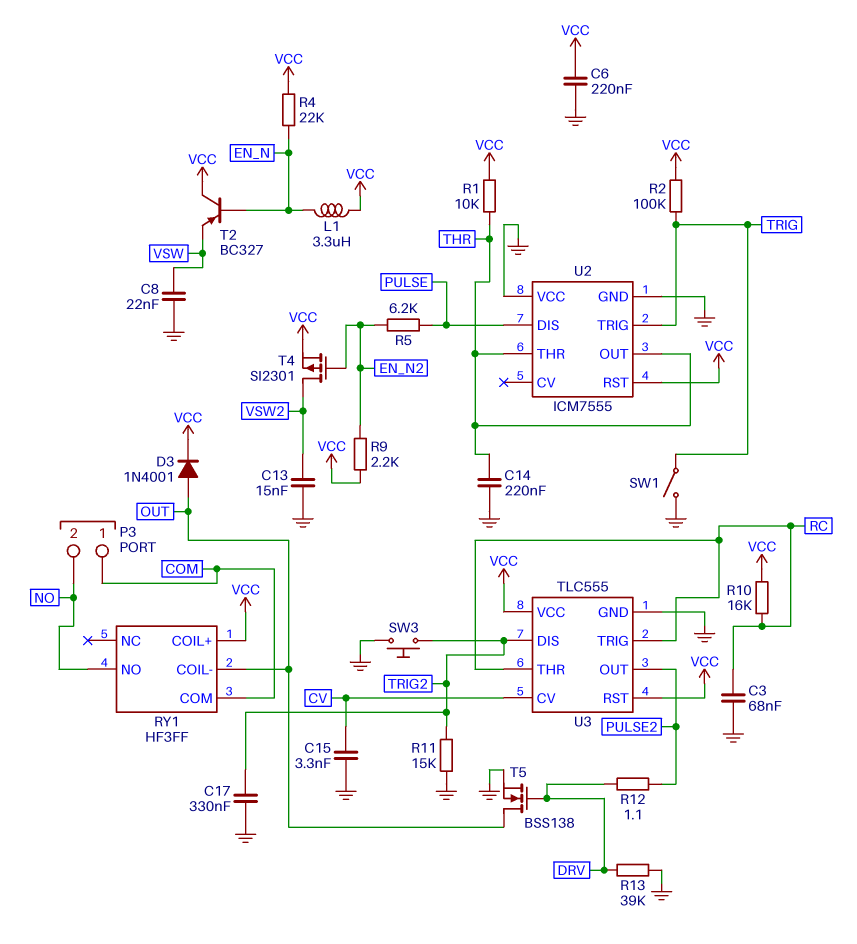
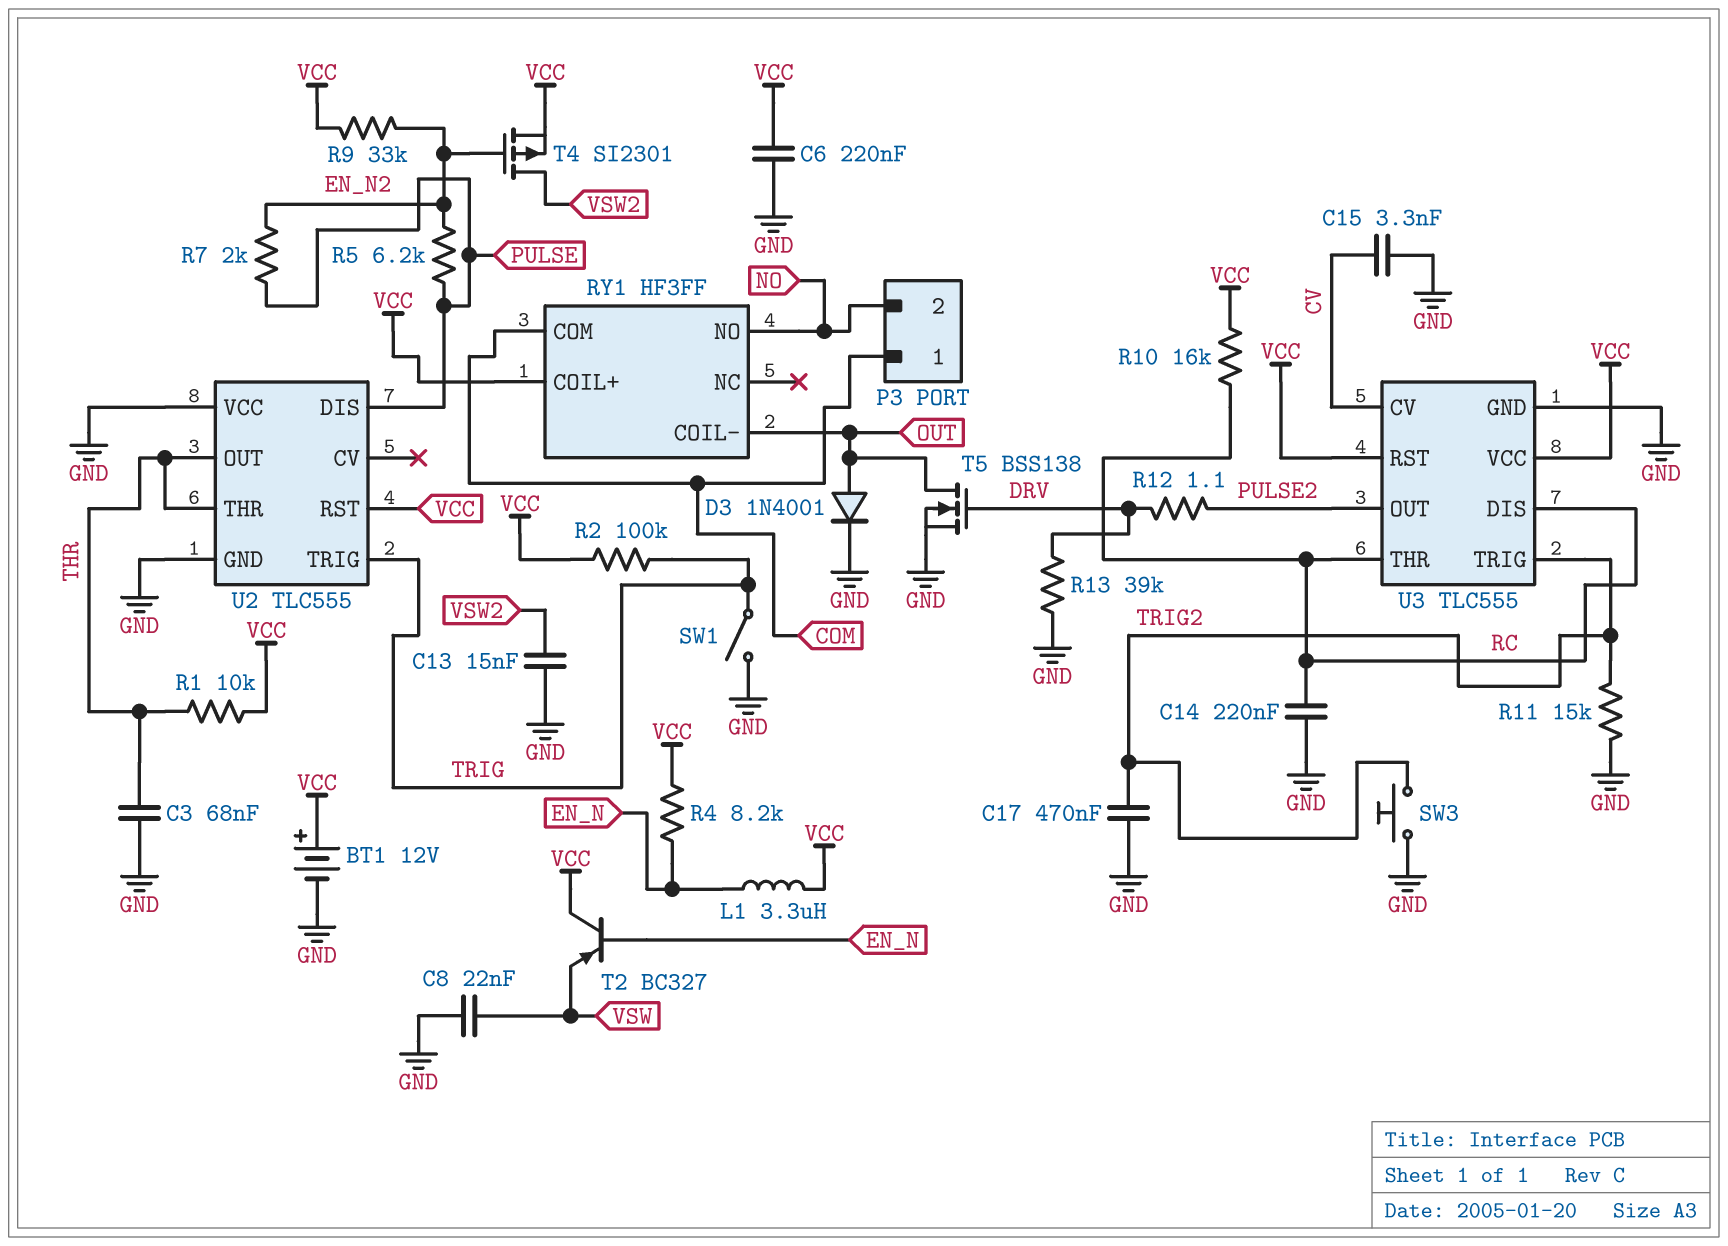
BT1: none -> 12V (plus VCC, minus GND)
C3: 68nF (GND, RC) -> 68nF (GND, THR)
C14: 220nF (GND, THR) -> 220nF (GND, RC)
C17: 330nF (GND, TRIG2) -> 470nF (GND, TRIG2)
D3: diode 1N4001 (A OUT, K VCC) -> diode 1N4001 (A OUT, K GND)
R4: 22k (EN_N, VCC) -> 8.2k (EN_N, VCC)
R7: none -> 2k (EN_N2, PULSE)
R9: 2.2k (EN_N2, VCC) -> 33k (EN_N2, VCC)
U2: ICM7555 -> TLC555
U3 pin DIS: TRIG2 -> RC
U3 pin TRIG: RC -> TRIG2

